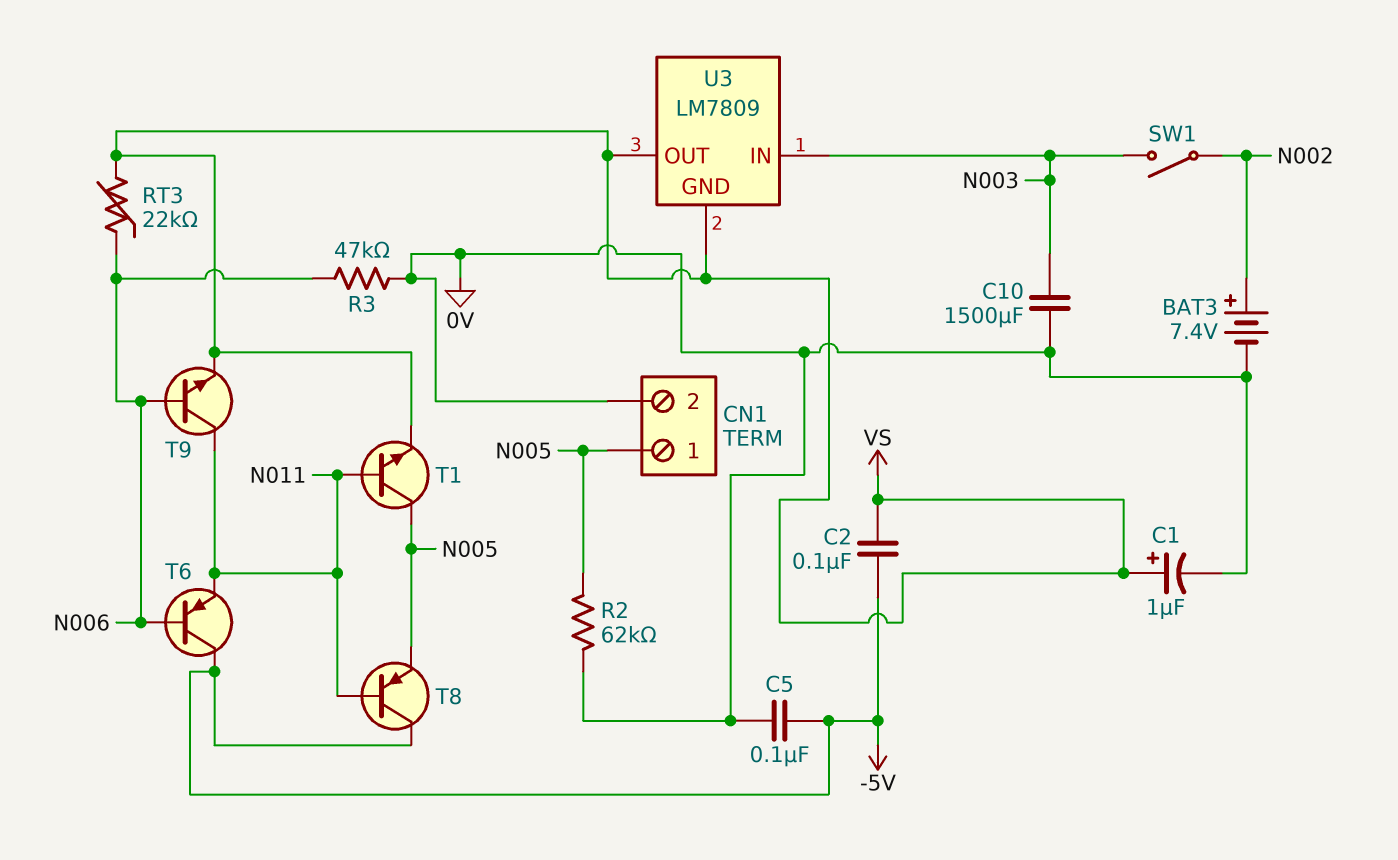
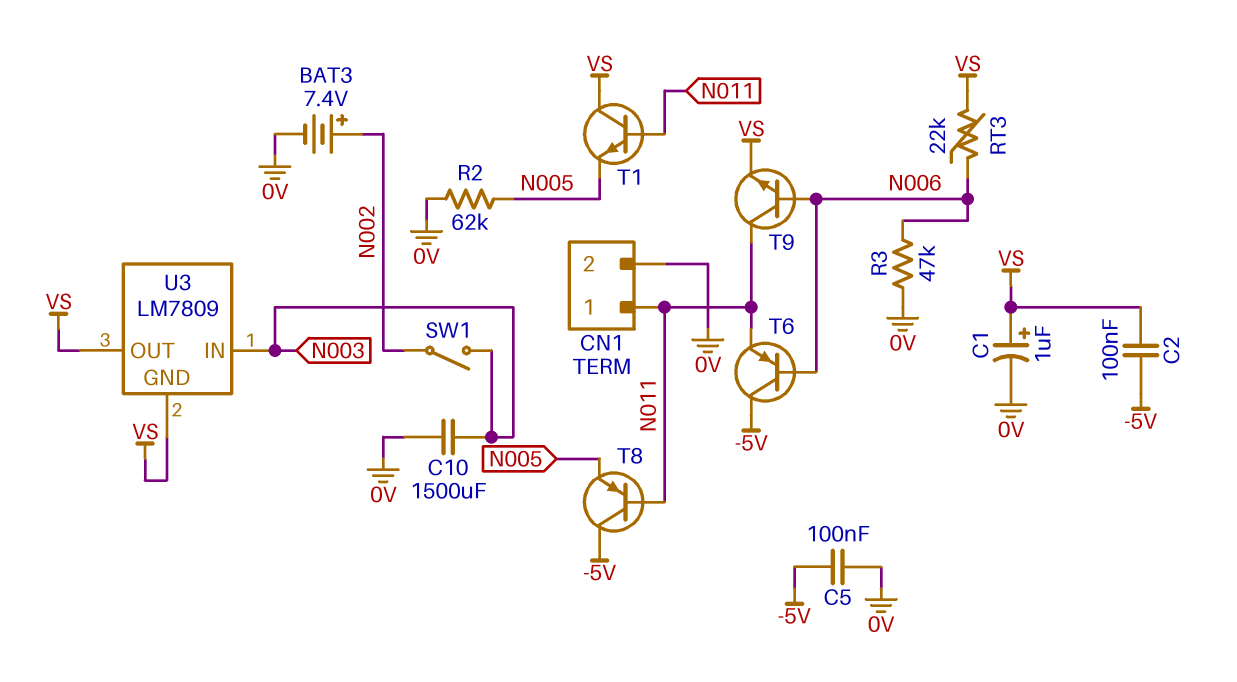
CN1 pin 1: N005 -> N011
T1: NPN (B N011, C N005, E VS) -> NPN (B N011, C VS, E N005)

